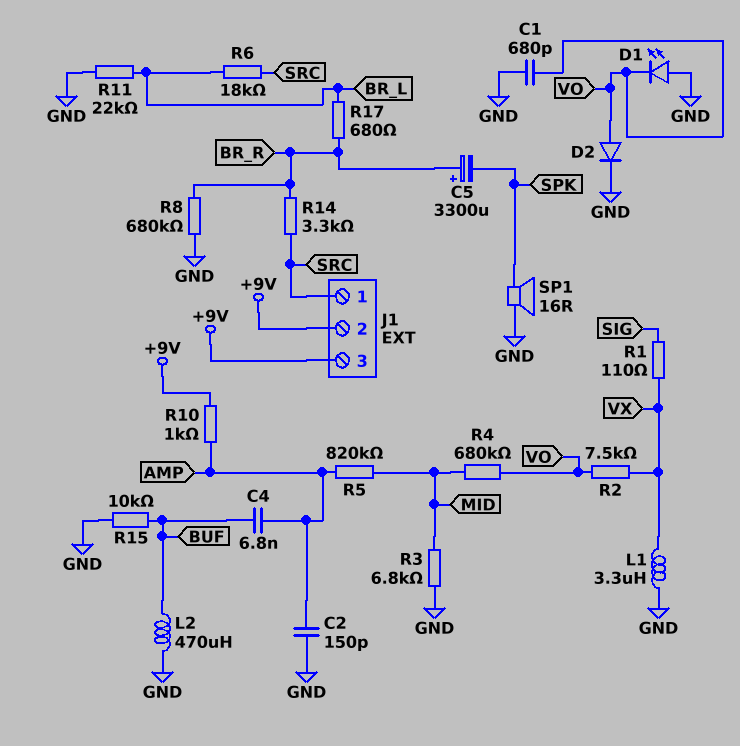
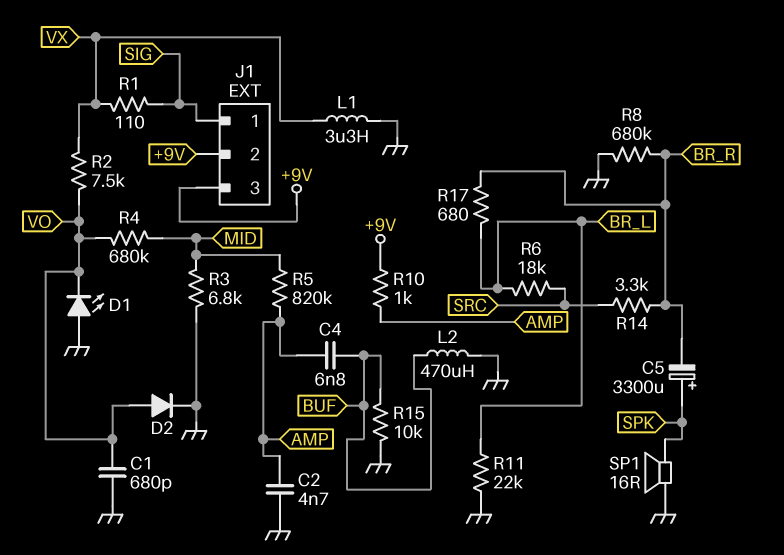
C2: 150pF (AMP, GND) -> 4.7nF (AMP, GND)
C5: 3300uF (plus BR_R, minus SPK) -> 3300uF (plus SPK, minus BR_R)
J1 pin 1: SRC -> SIG

